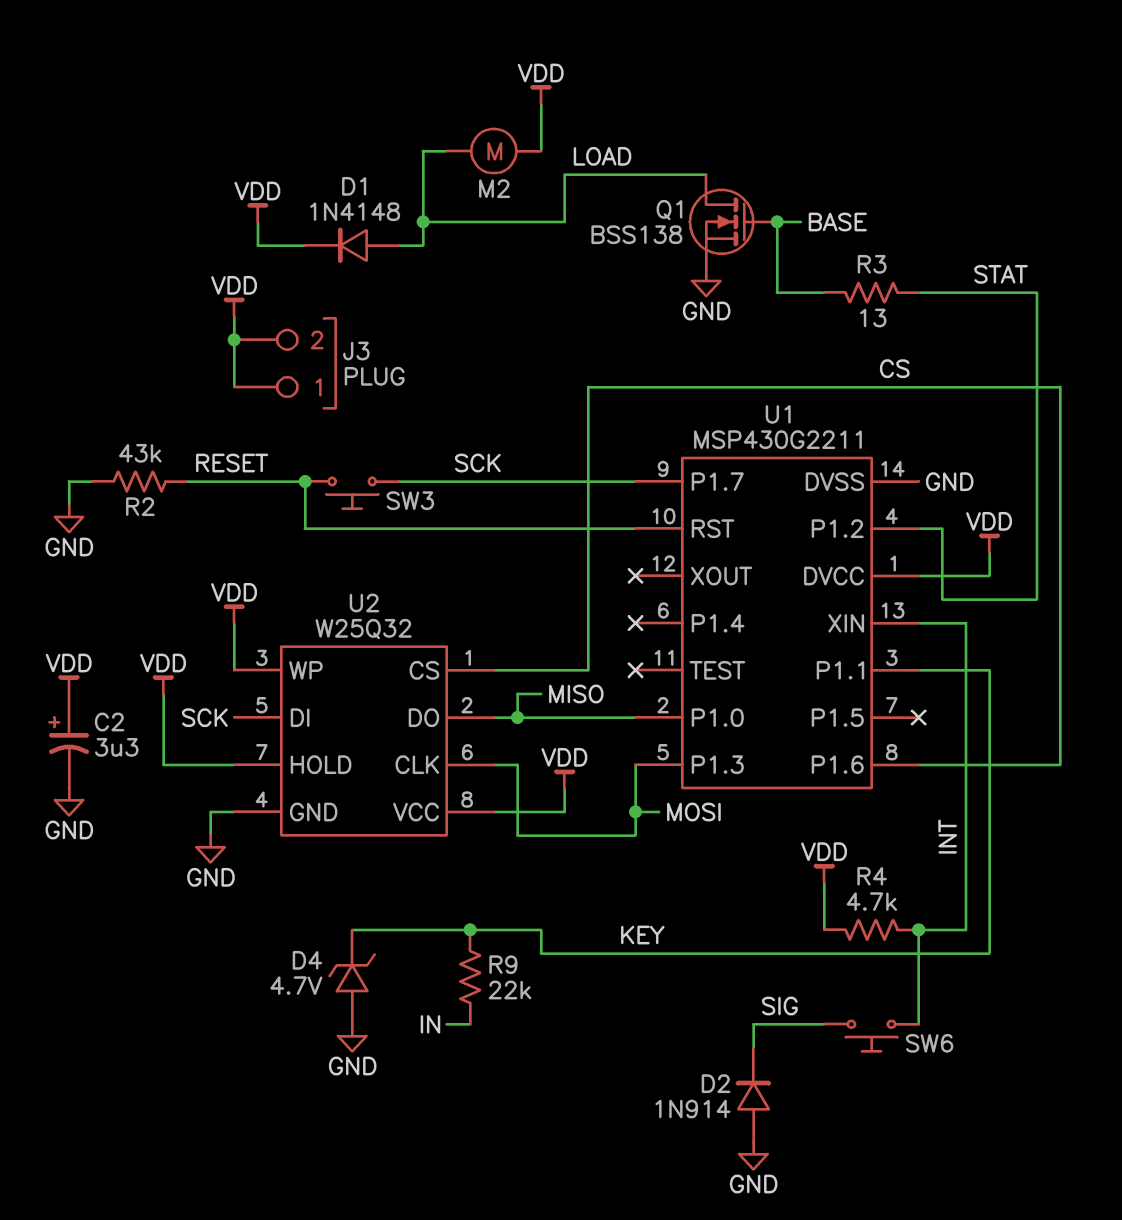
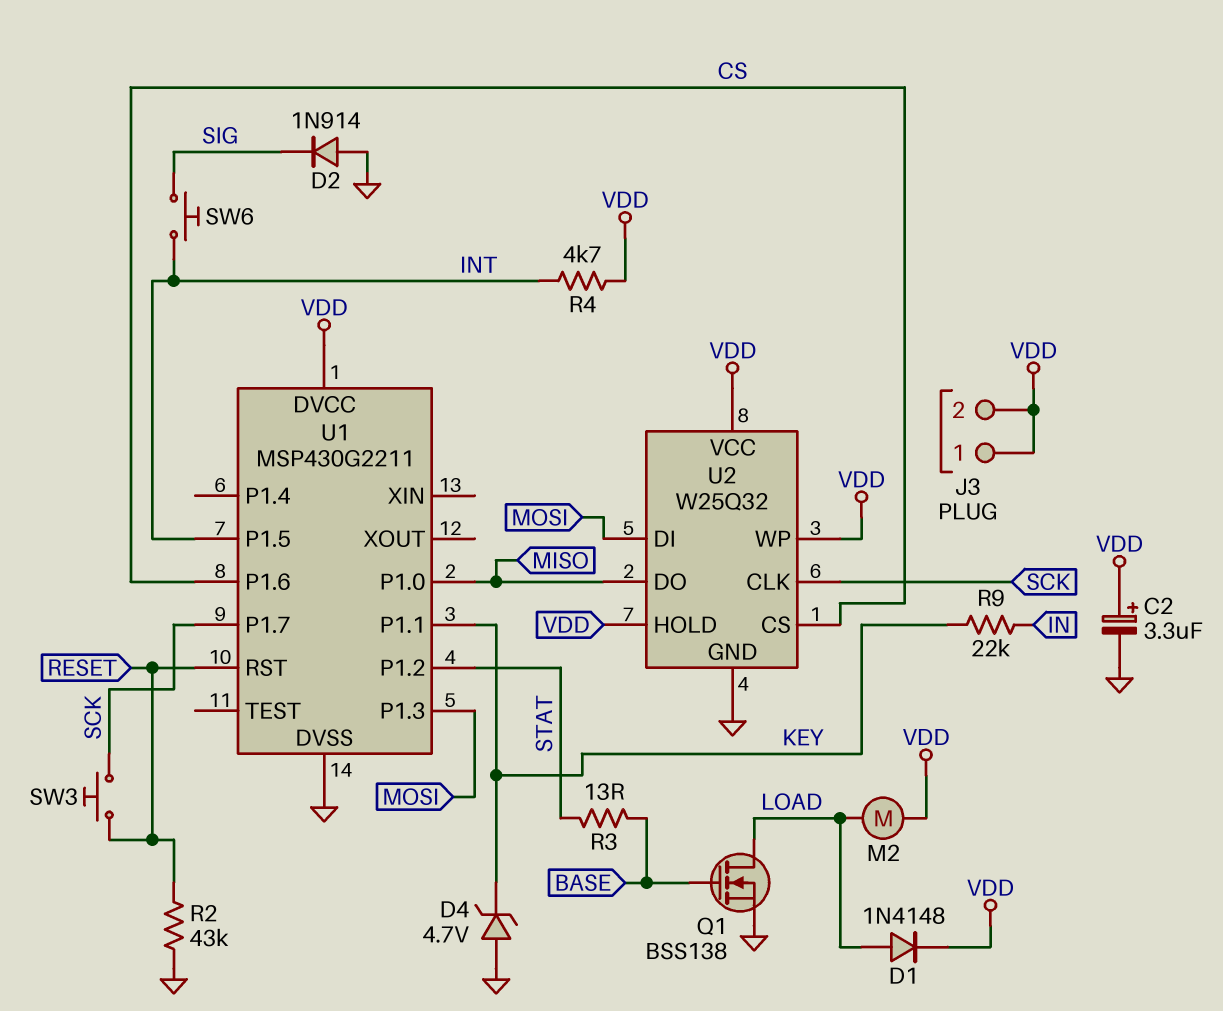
U1 pin P1.5: none -> INT
U1 pin XIN: INT -> none
U2 pin CLK: MOSI -> SCK
U2 pin DI: SCK -> MOSI

